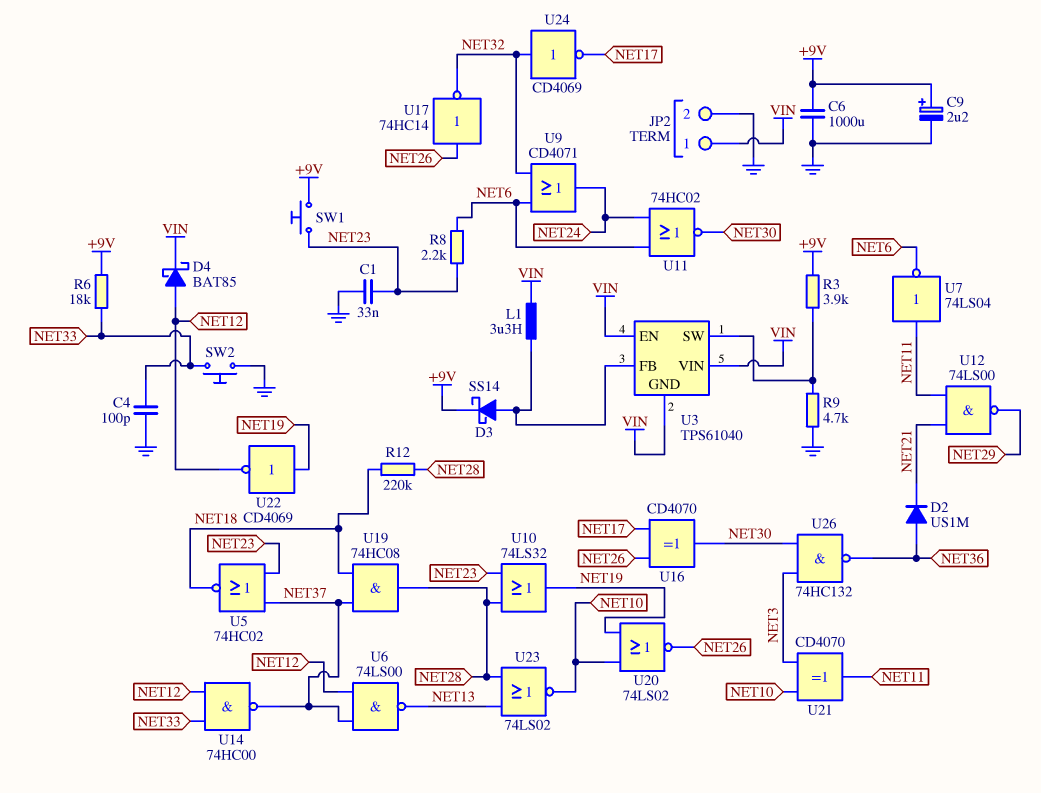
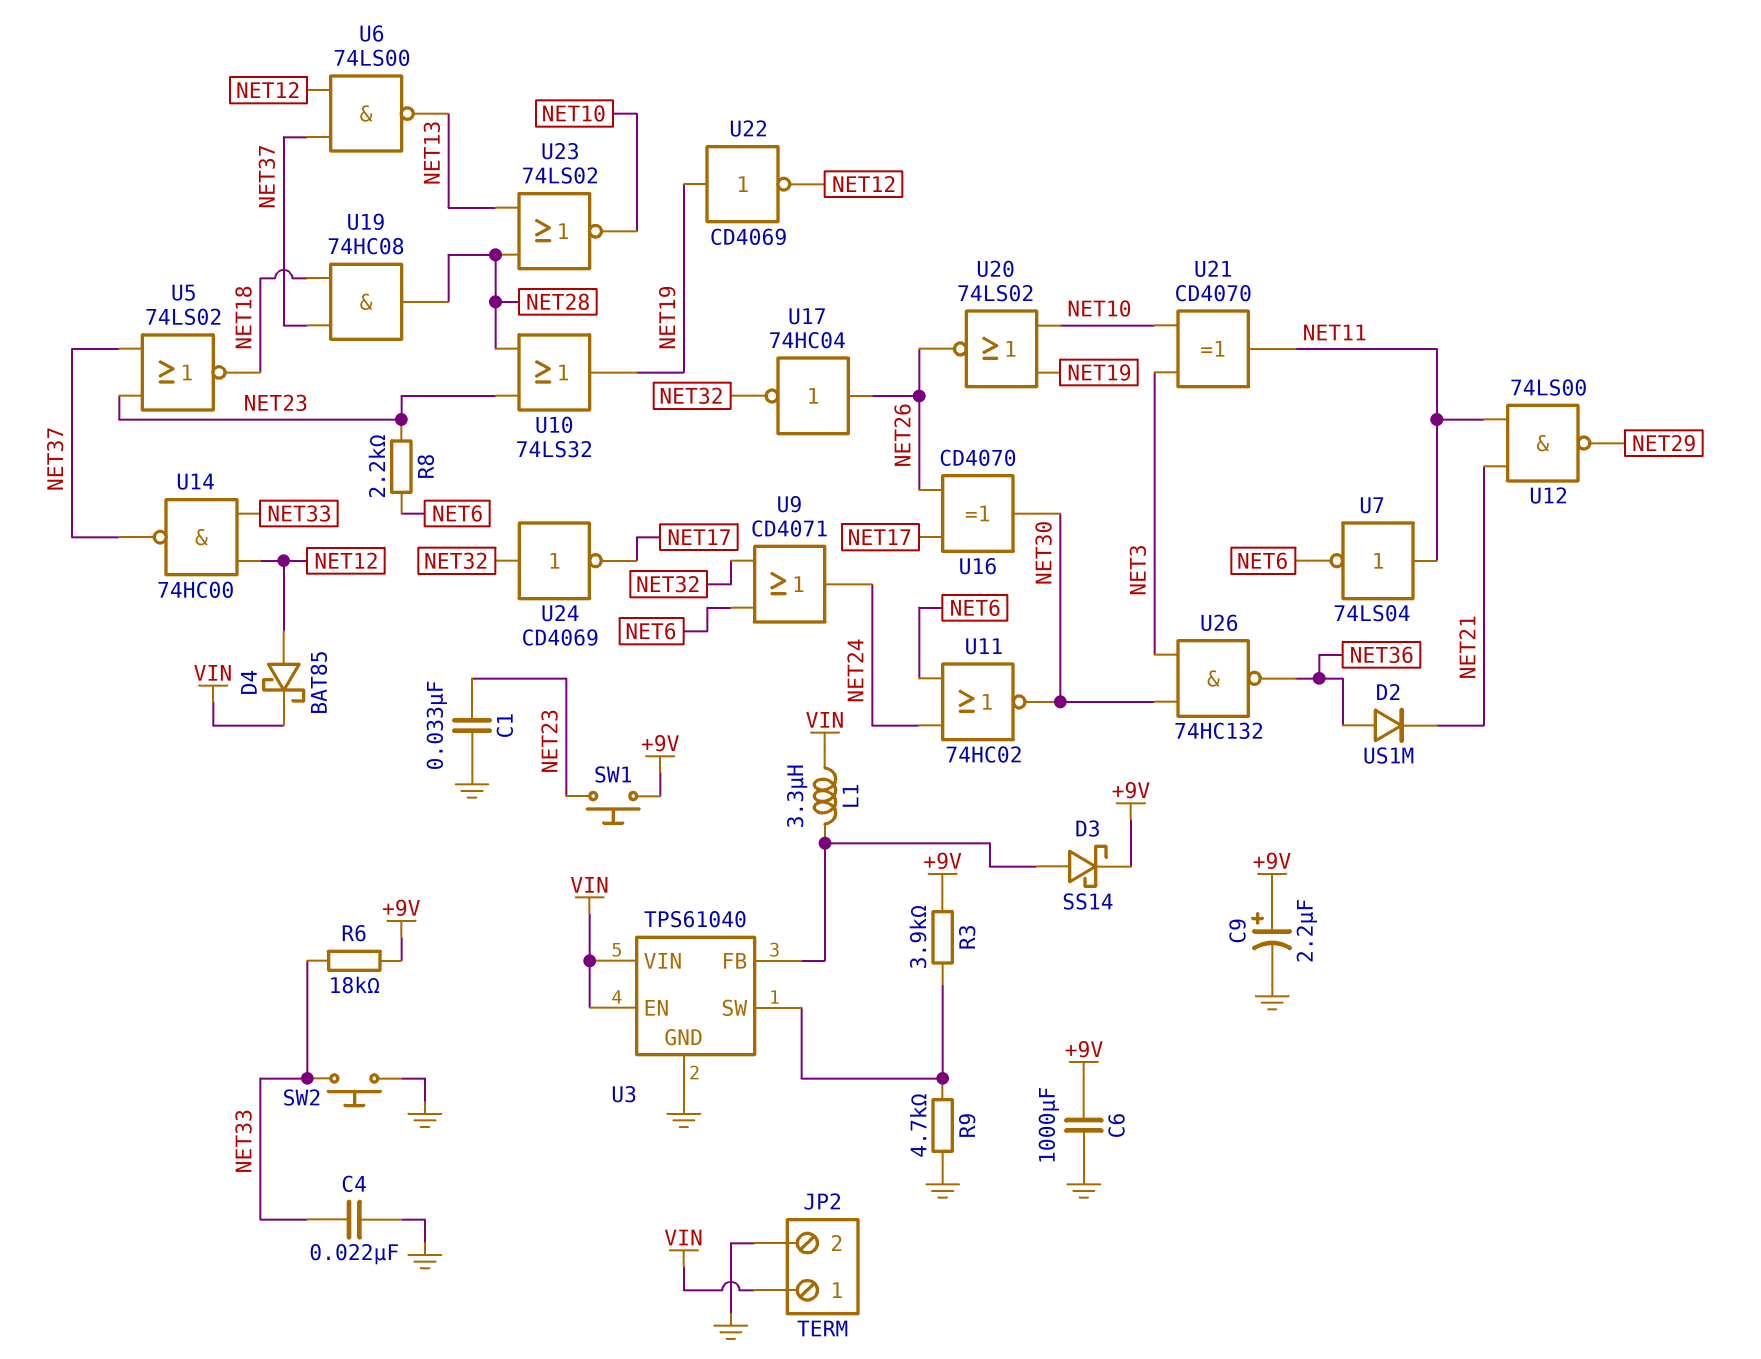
C4: 100pF (GND, NET33) -> 22nF (GND, NET33)
R12: 220k (NET18, NET28) -> none
U3 pin GND: VIN -> GND
U5: NOR 74HC02 (in NET23, in NET37, out NET18) -> NOR 74LS02 (in NET23, in NET37, out NET18)
U17: NOT 74HC14 (in NET26, out NET32) -> NOT 74HC04 (in NET26, out NET32)

